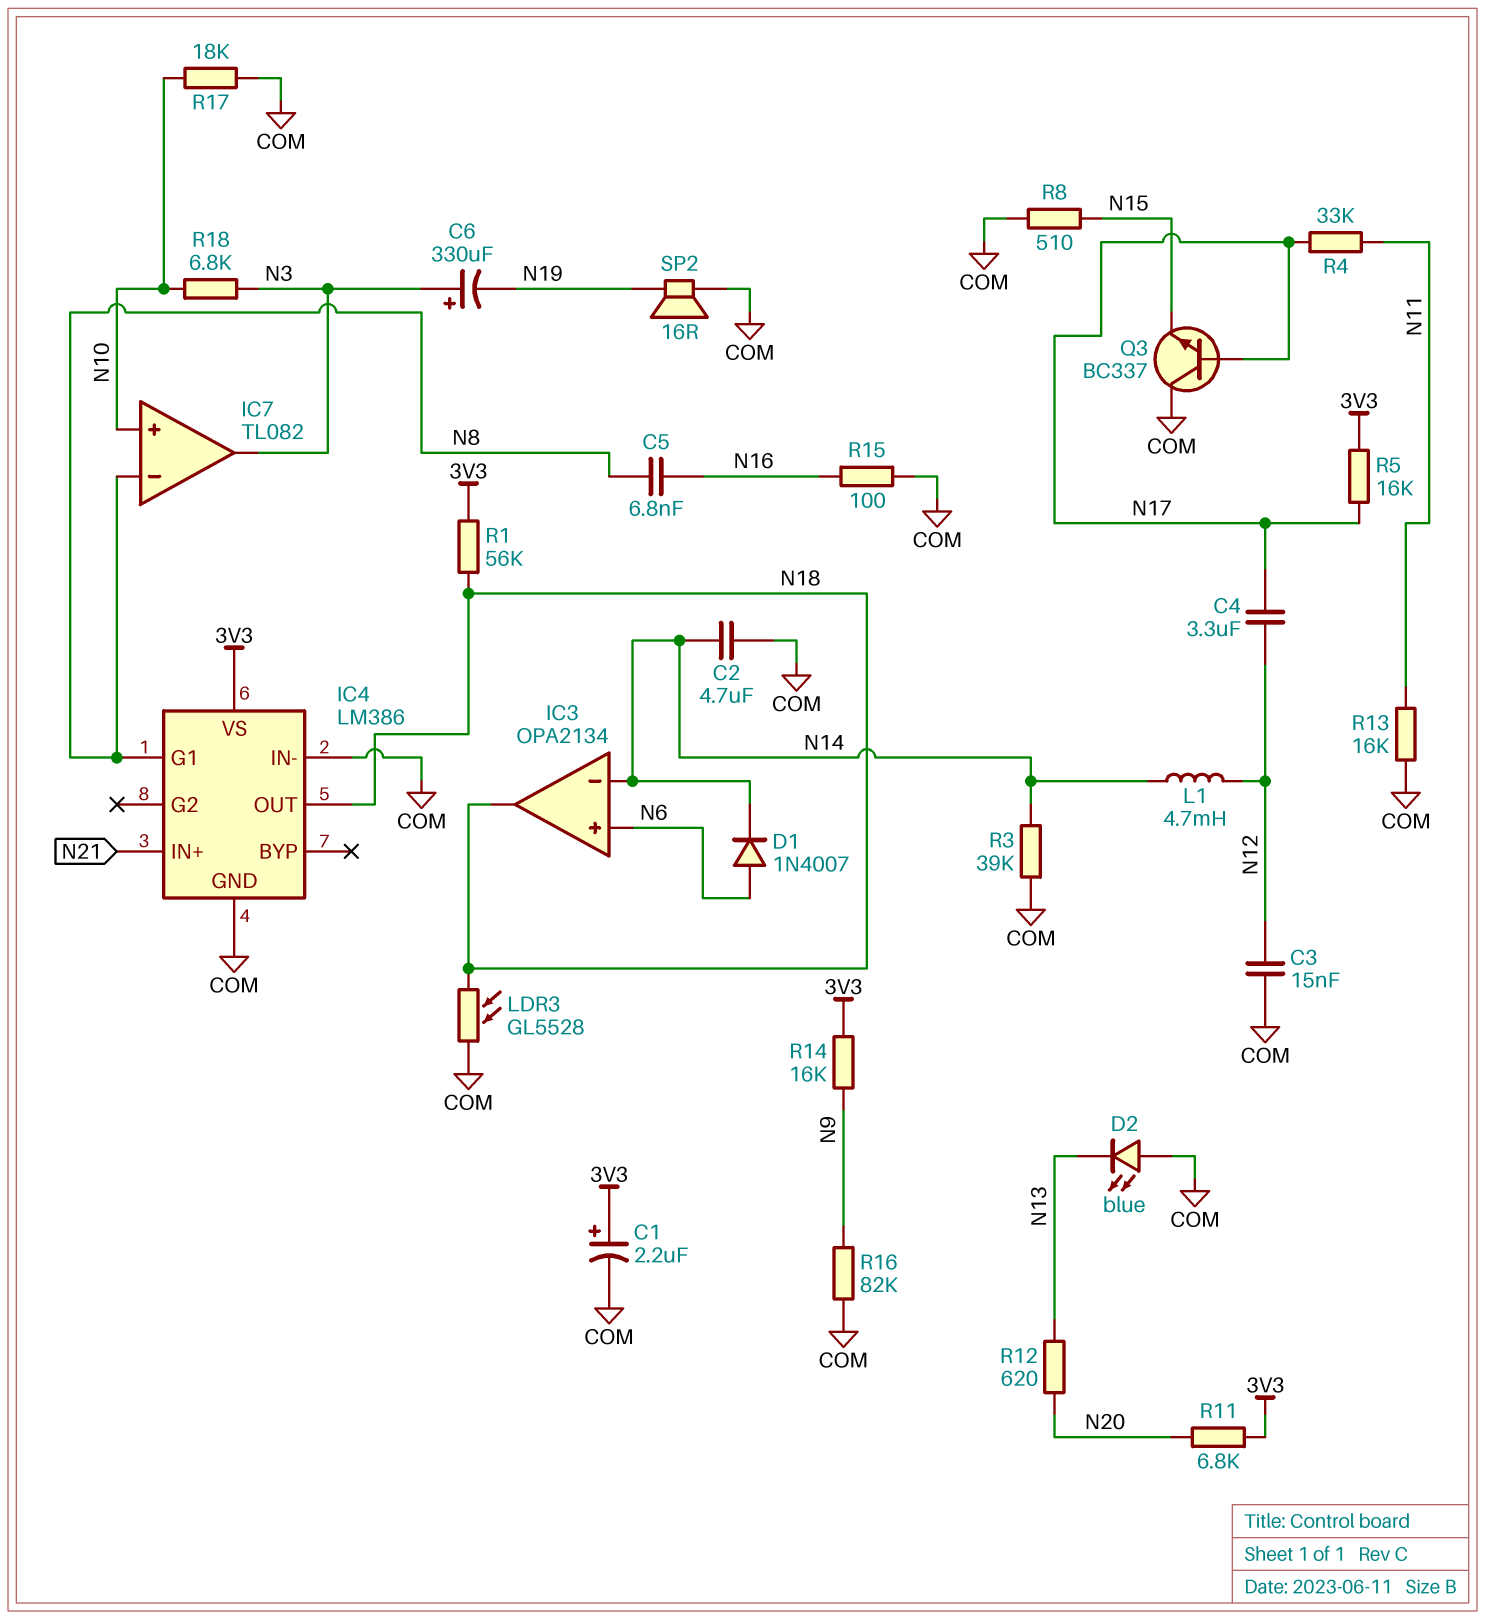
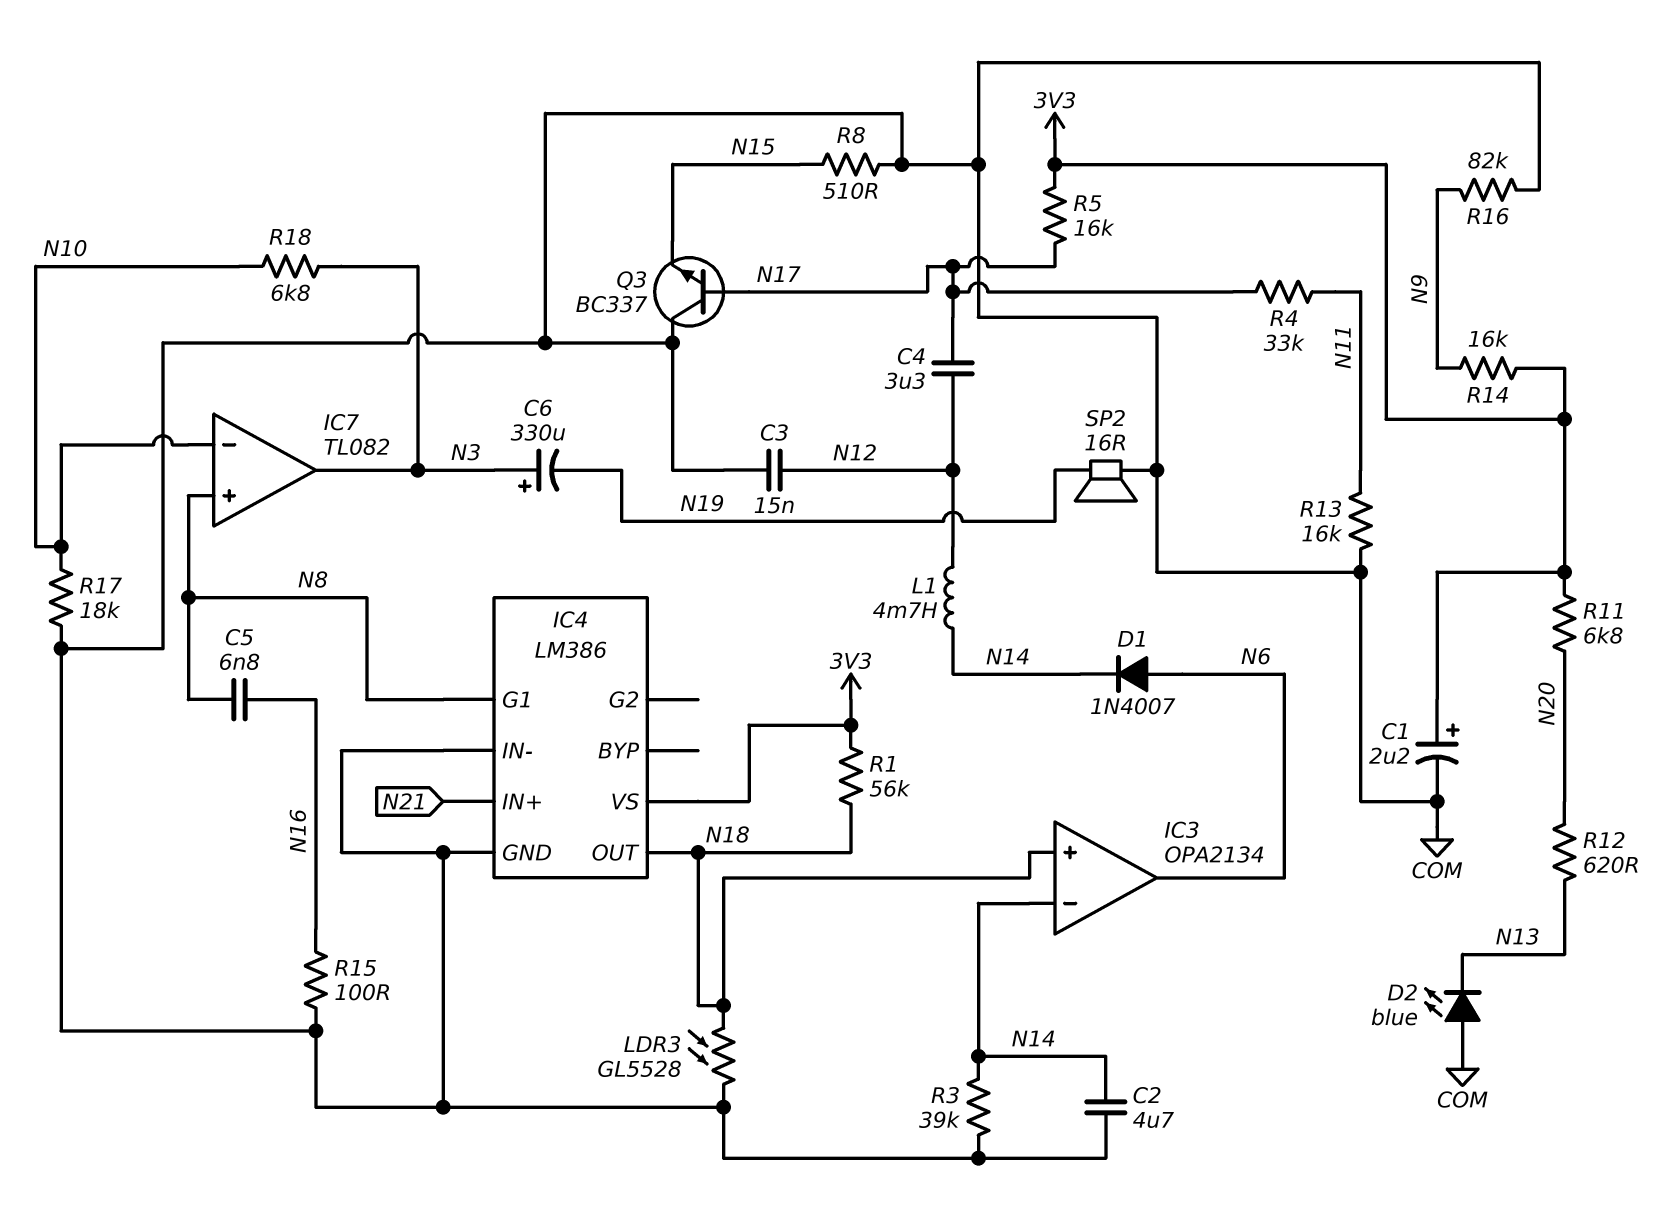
IC3 pin in+: N6 -> N18
IC3 pin out: N18 -> N6
IC7 pin in+: N10 -> N8
IC7 pin in-: N8 -> N10

